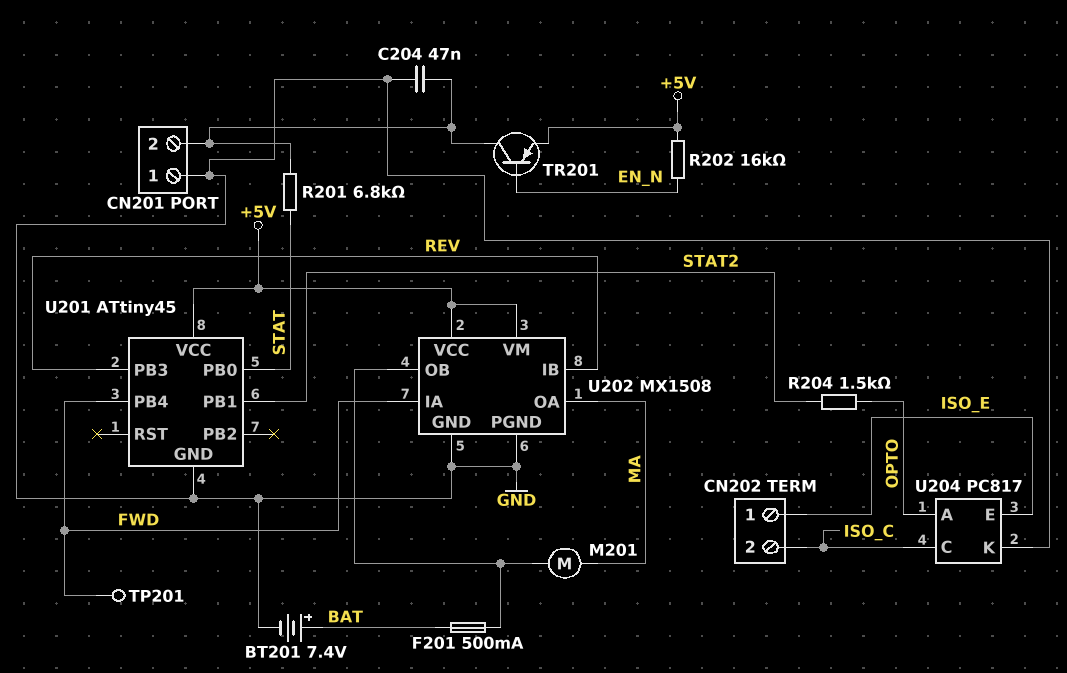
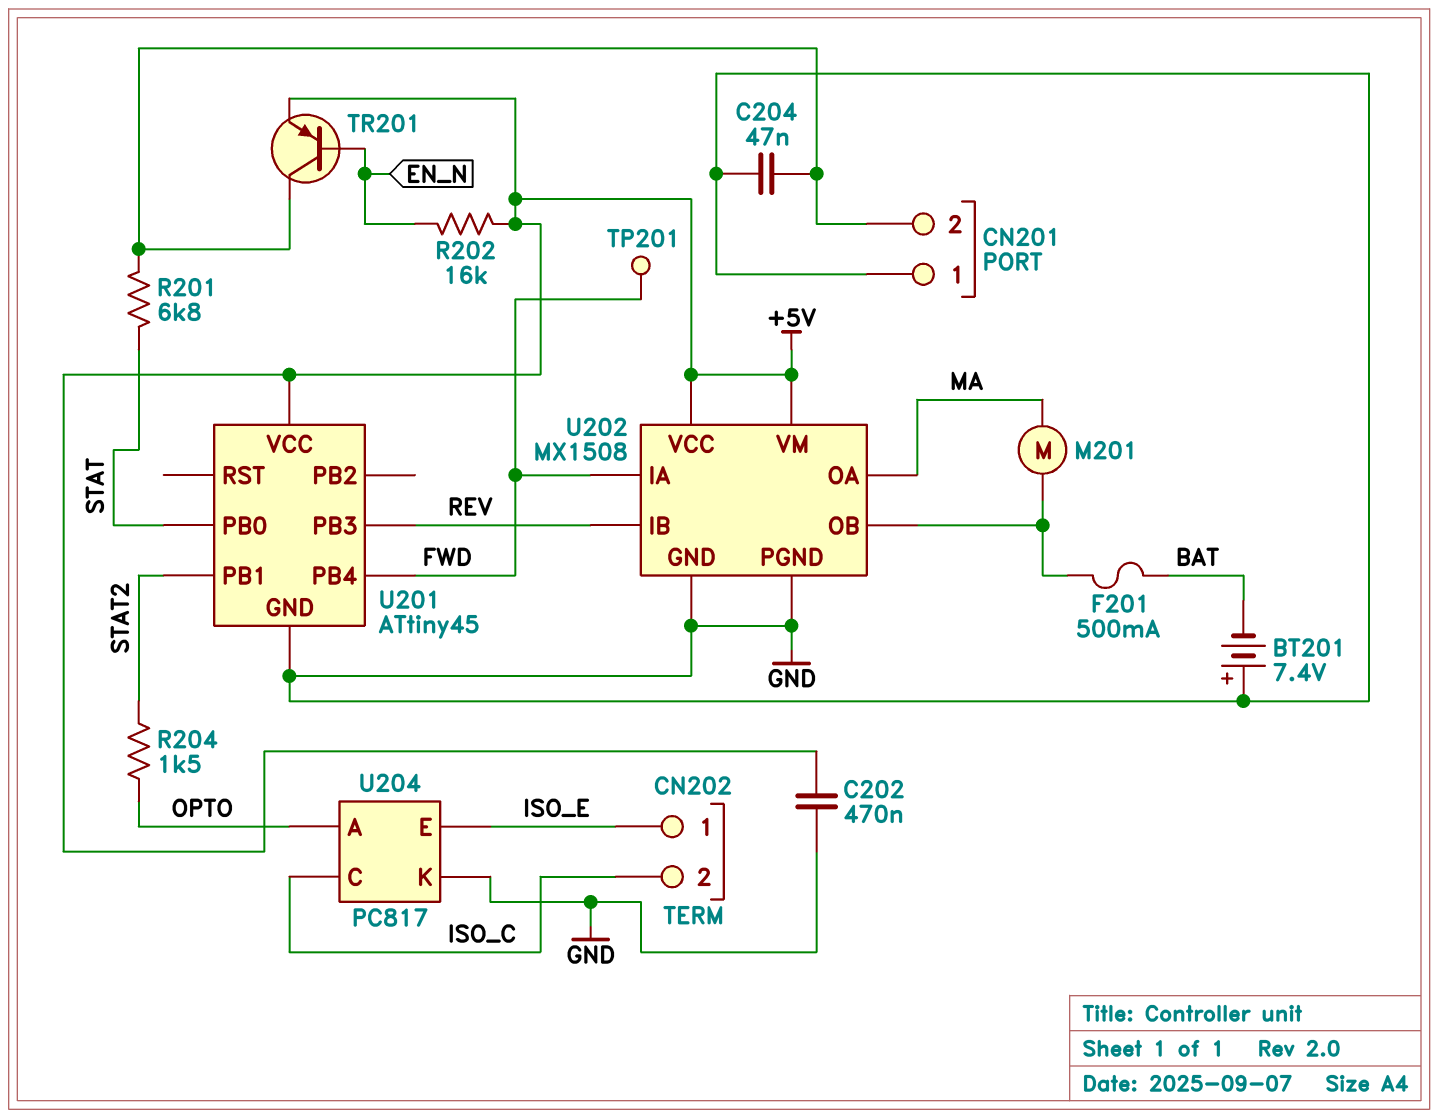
BT201: 7.4V (plus BAT, minus GND) -> 7.4V (plus GND, minus BAT)
C202: none -> 470nF (+5V, GND)

